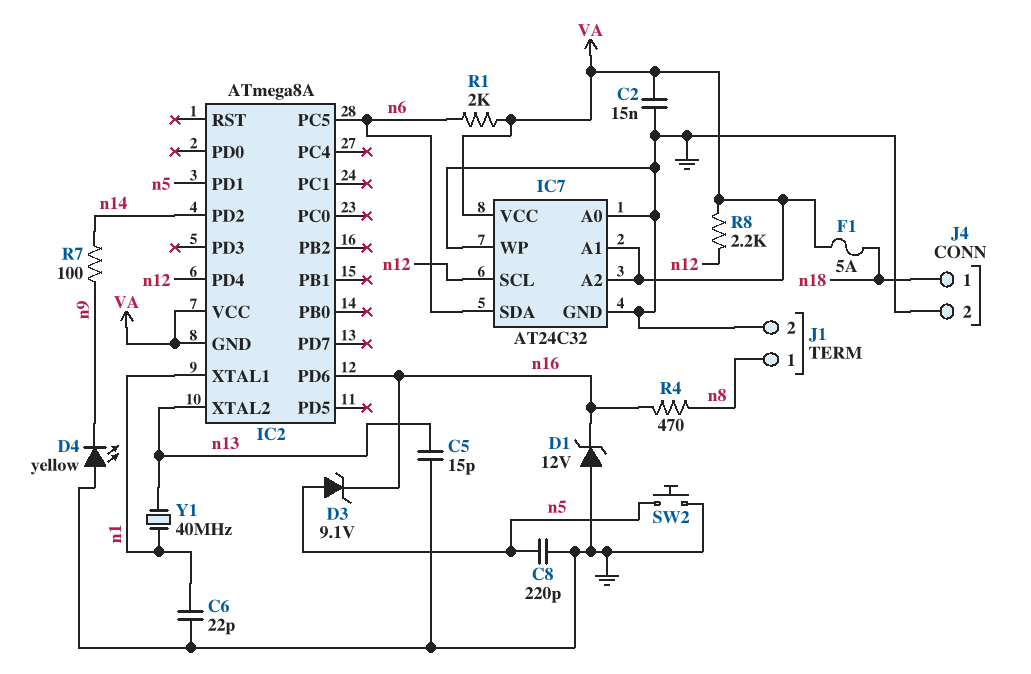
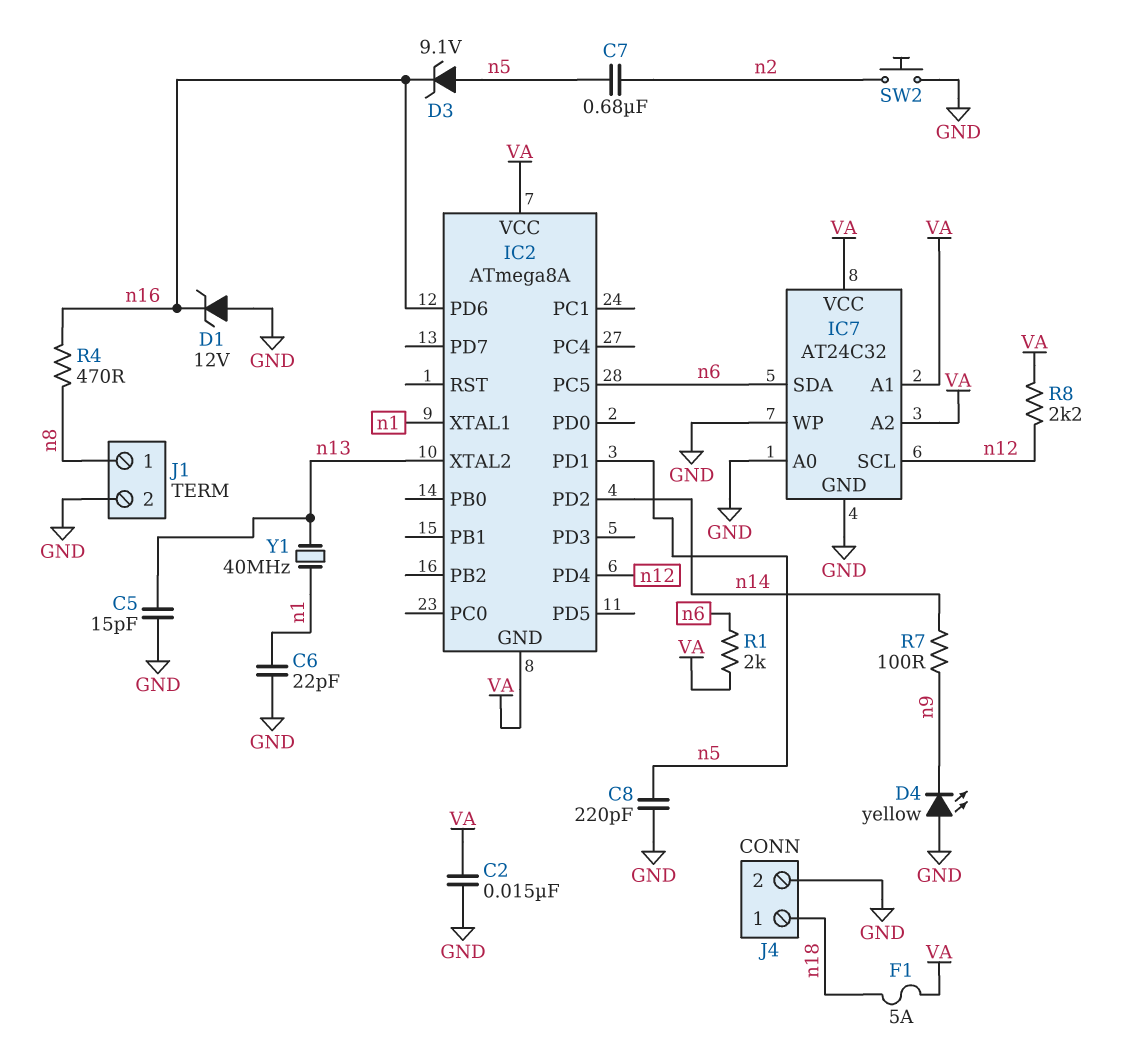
C7: none -> 680nF (n2, n5)
SW2: button (GND, n5) -> button (GND, n2)

